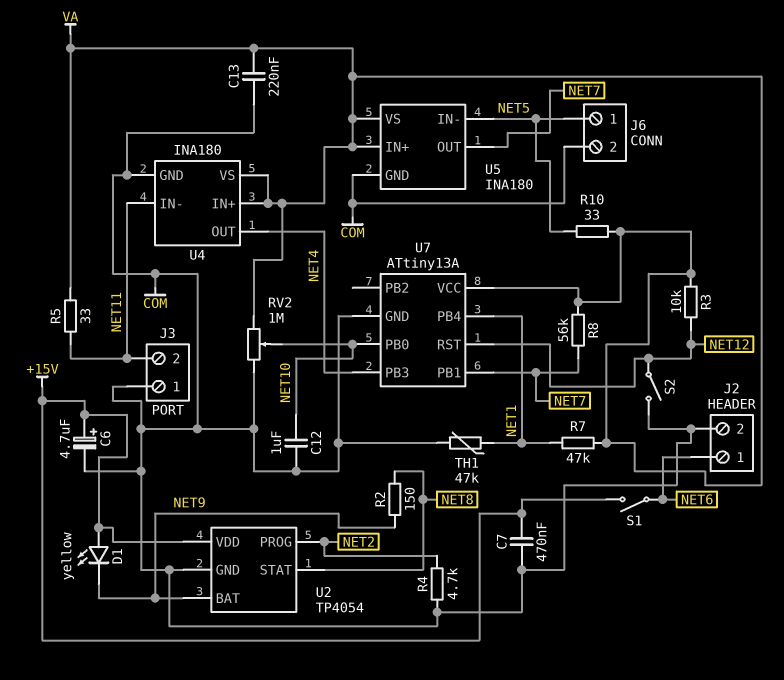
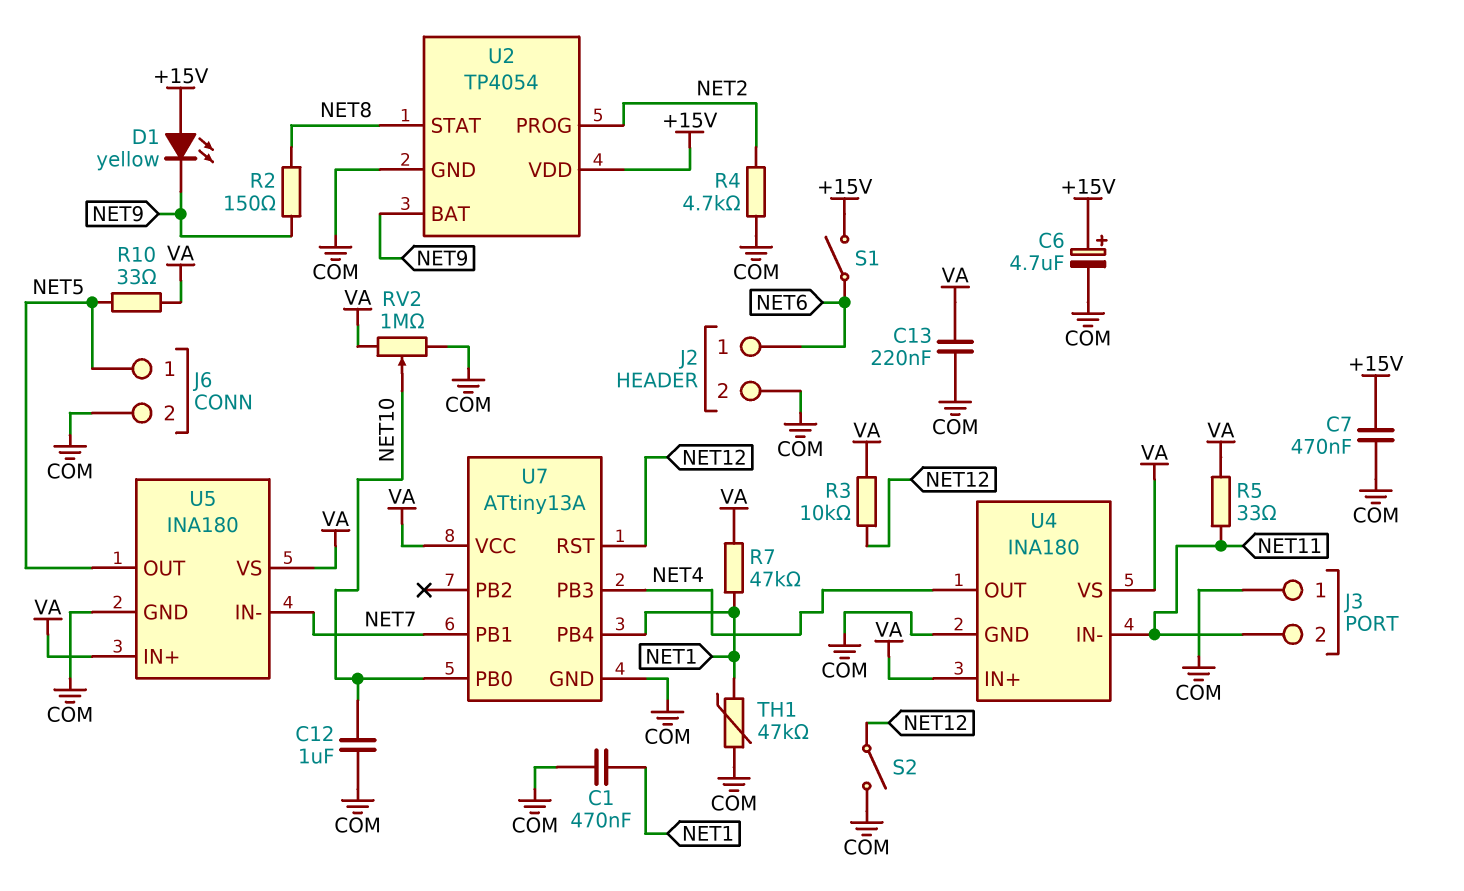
C1: none -> 470nF (COM, NET1)
R8: 56k (NET7, VA) -> none
U5 pin IN-: NET5 -> NET7
U5 pin OUT: NET7 -> NET5

